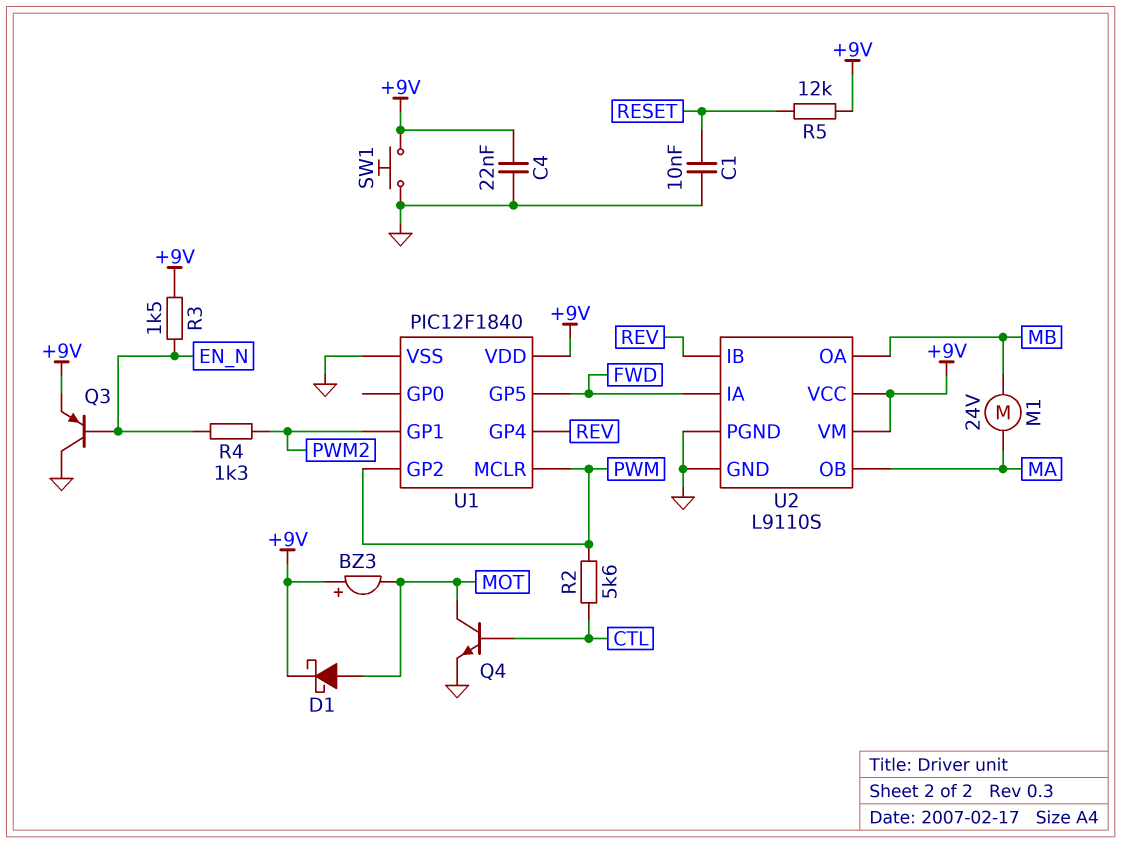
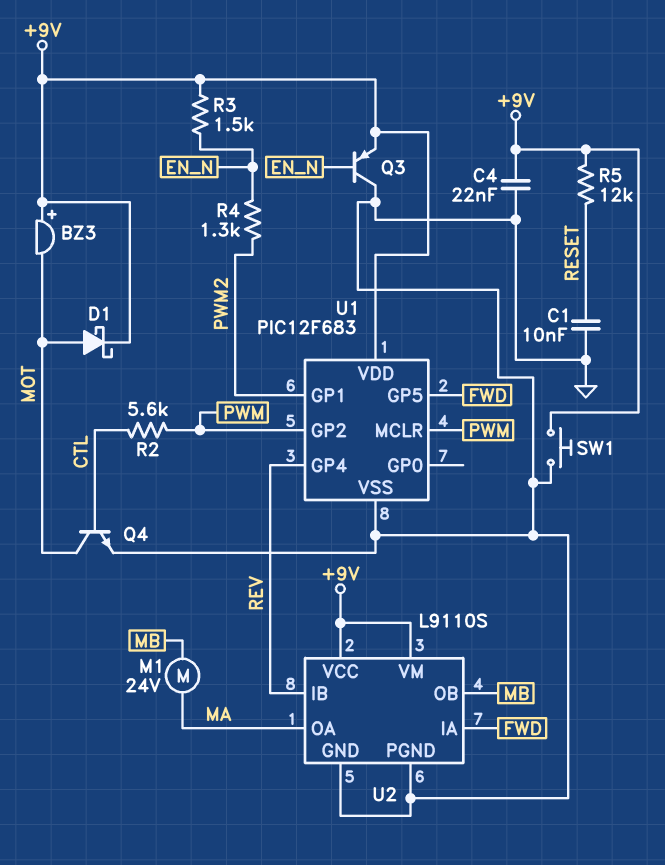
U1: PIC12F1840 -> PIC12F683
U2 pin OA: MB -> MA
U2 pin OB: MA -> MB

